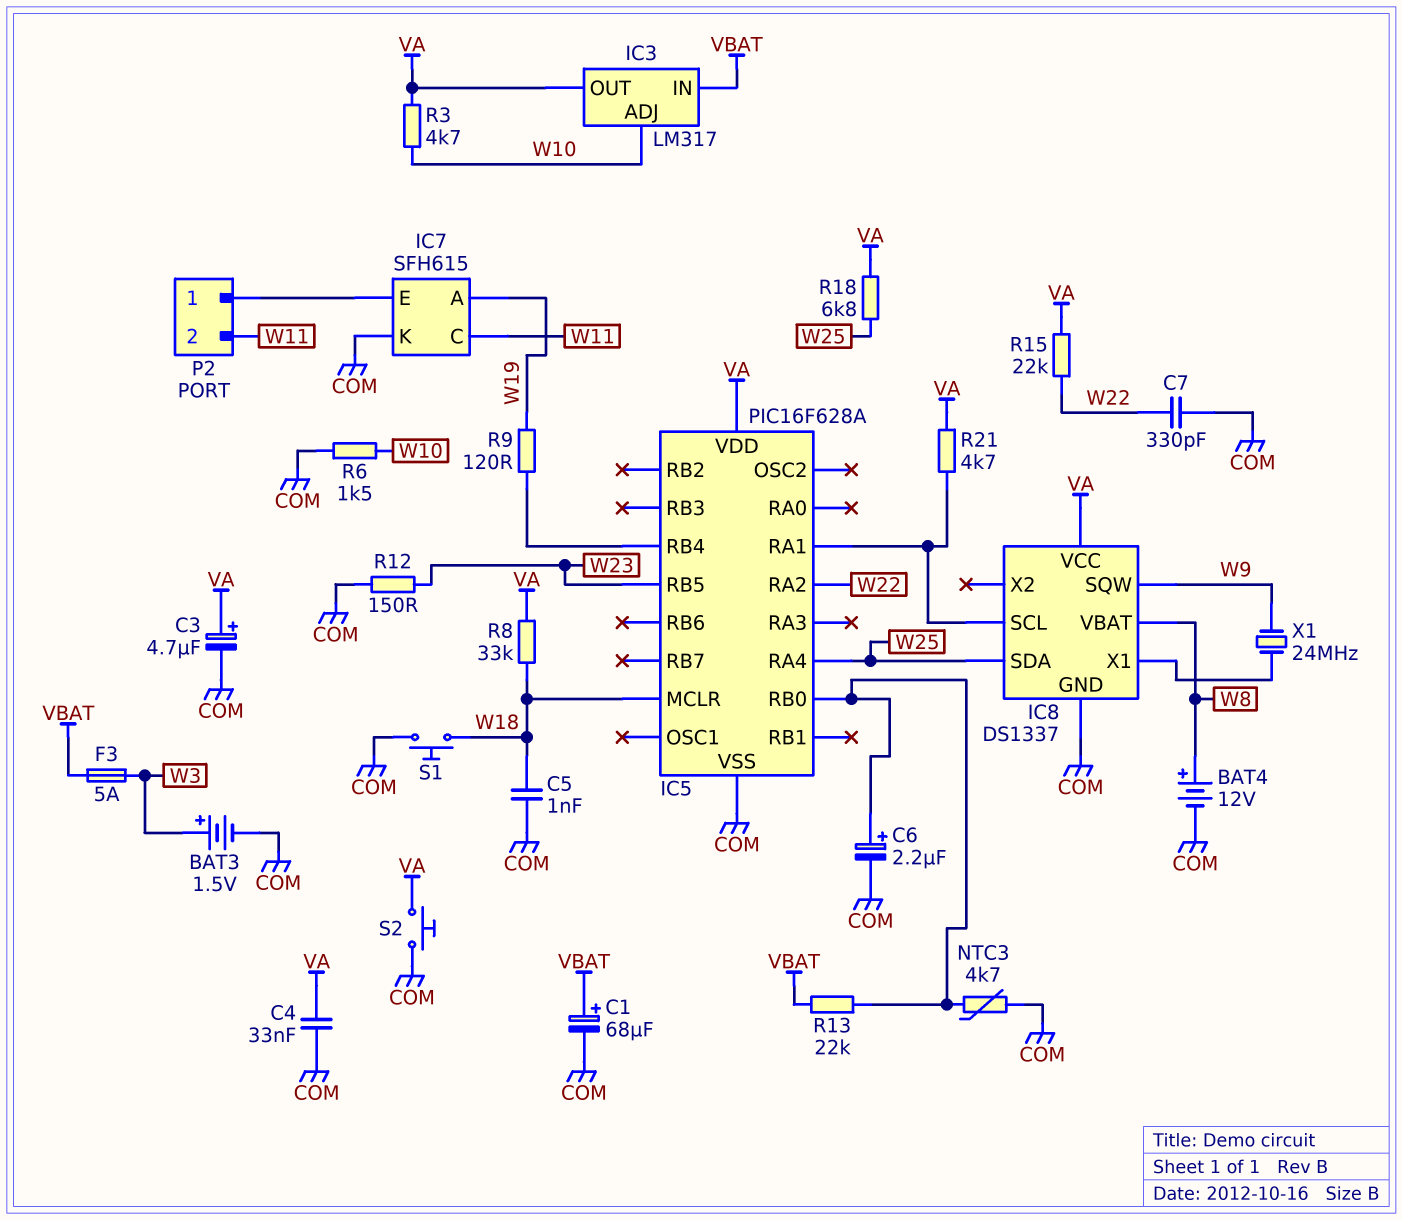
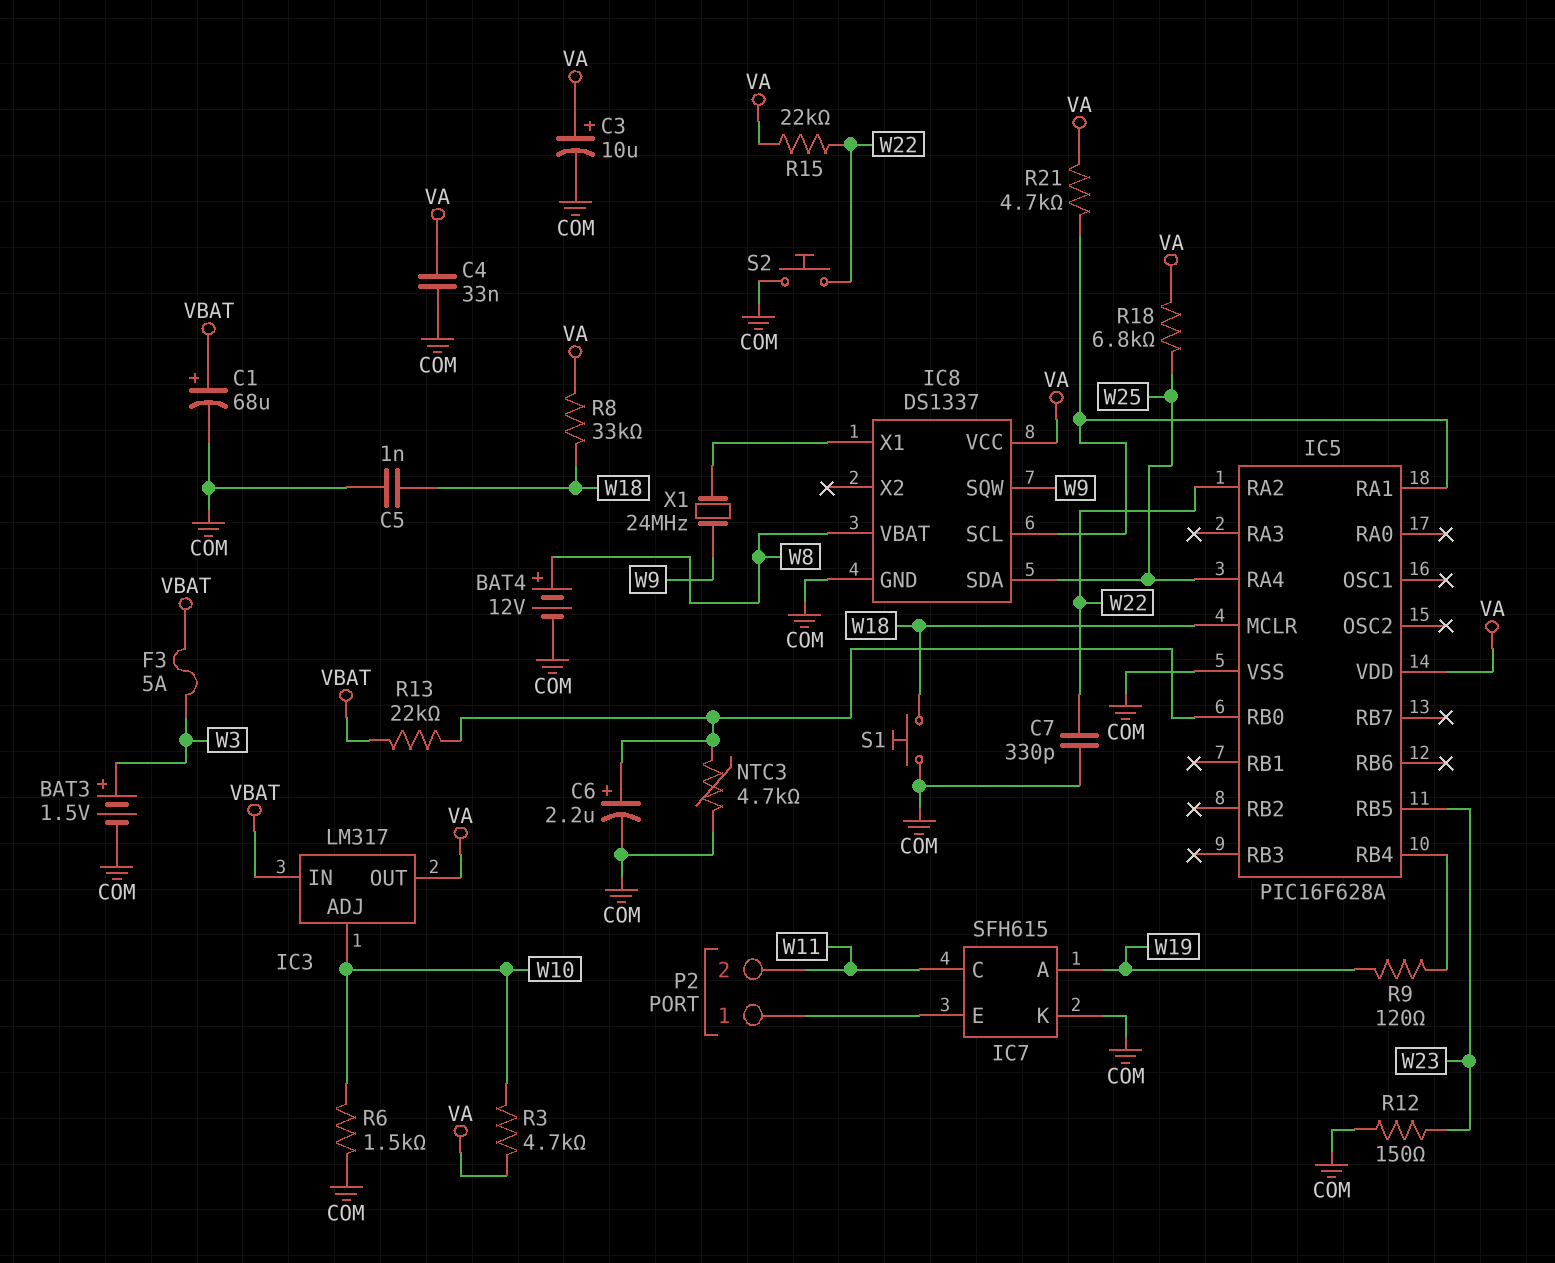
C3: 4.7uF (plus VA, minus COM) -> 10uF (plus VA, minus COM)
S2: button (COM, VA) -> button (COM, W22)

